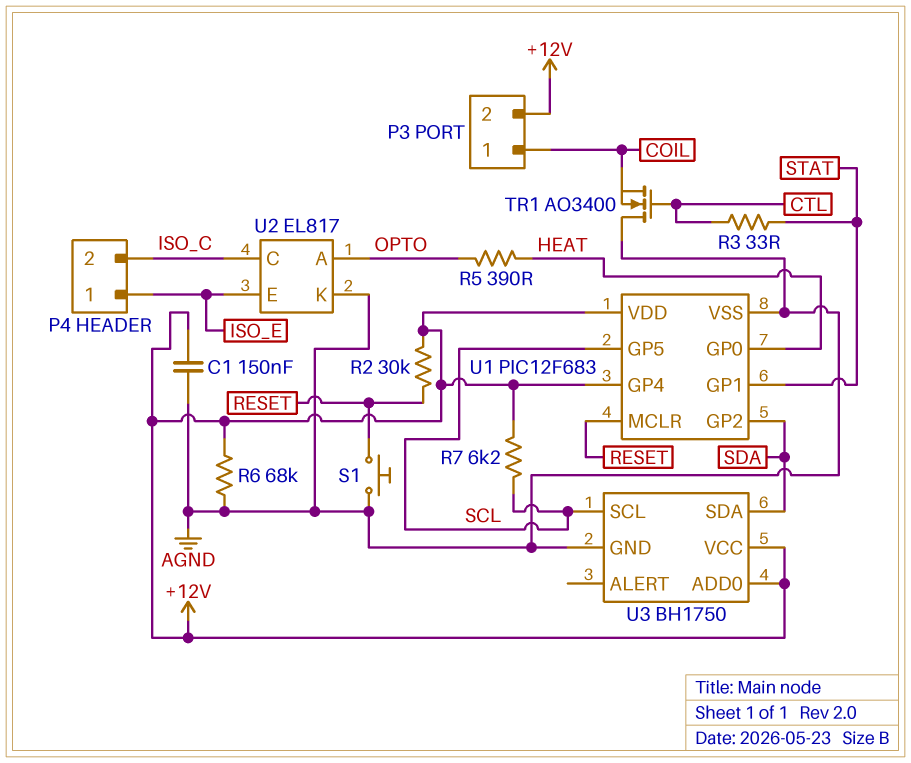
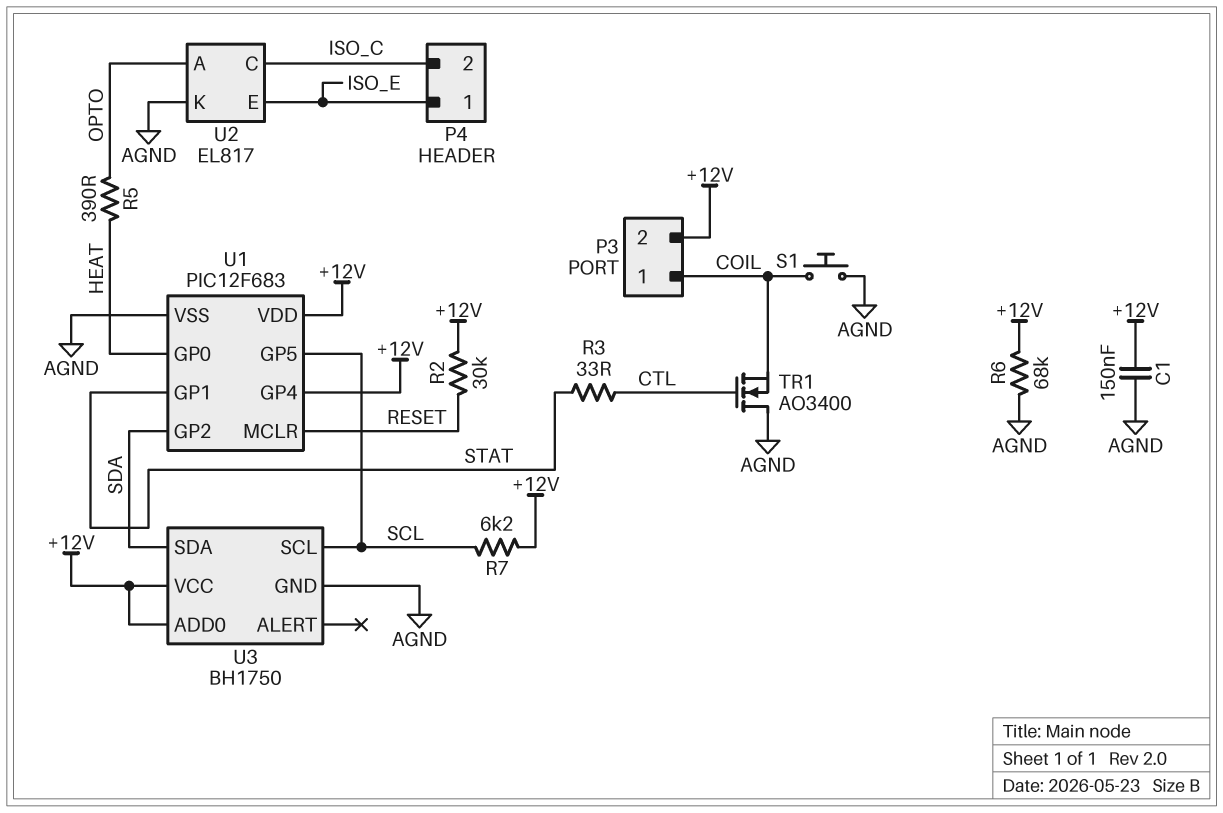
S1: button (AGND, RESET) -> button (AGND, COIL)

